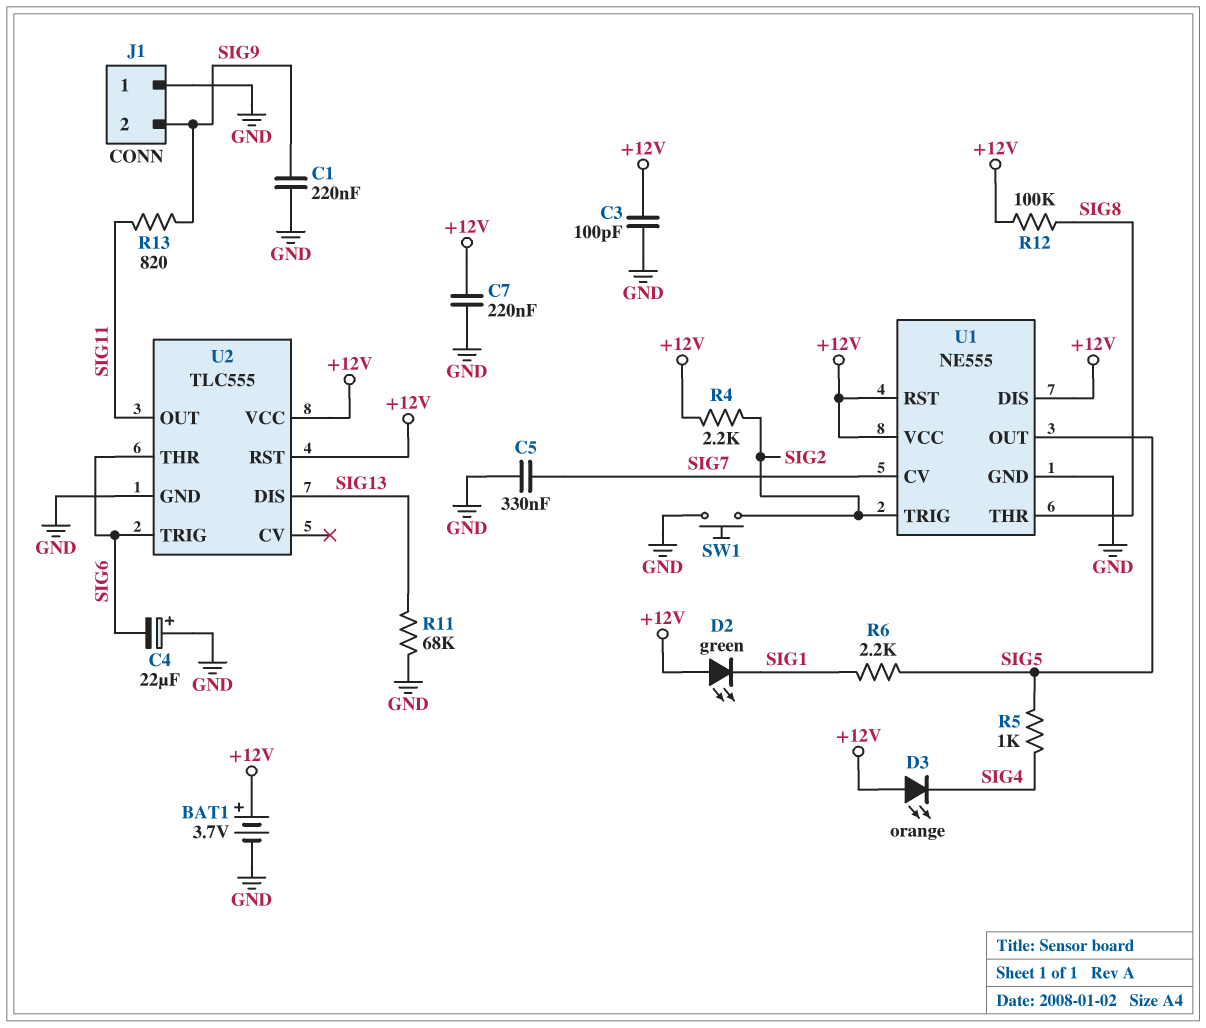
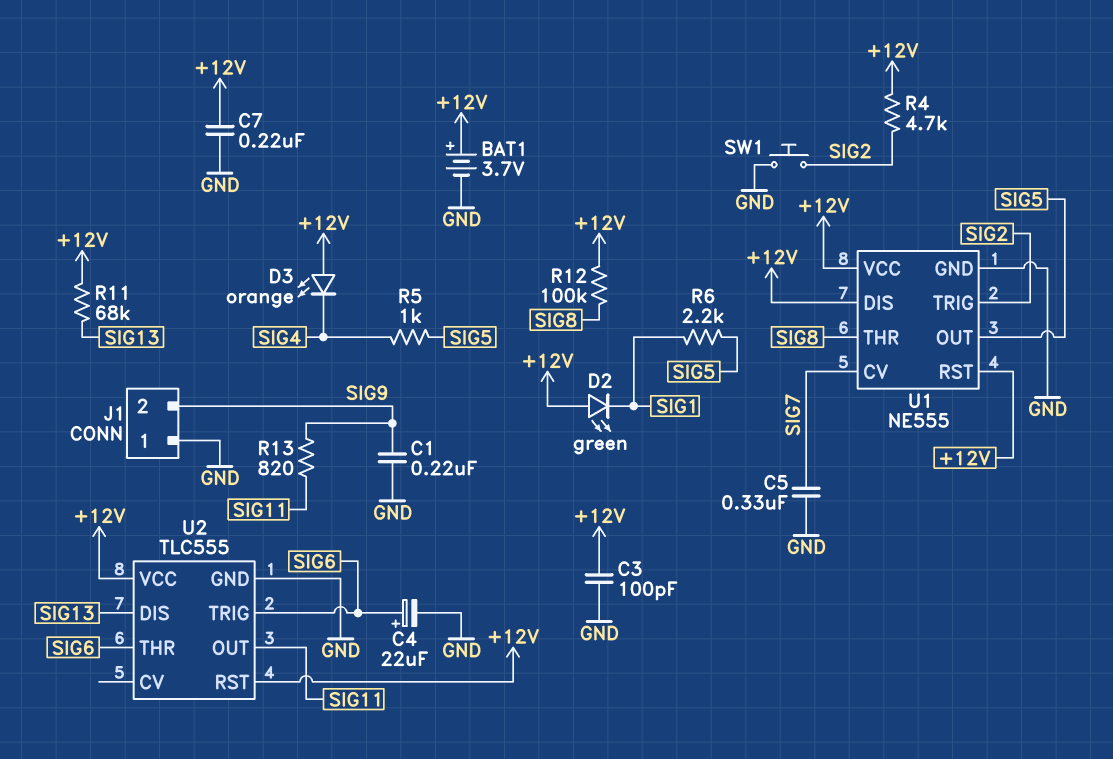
C4: 22uF (plus GND, minus SIG6) -> 22uF (plus SIG6, minus GND)
R4: 2.2k (+12V, SIG2) -> 4.7k (+12V, SIG2)
R11: 68k (GND, SIG13) -> 68k (+12V, SIG13)

